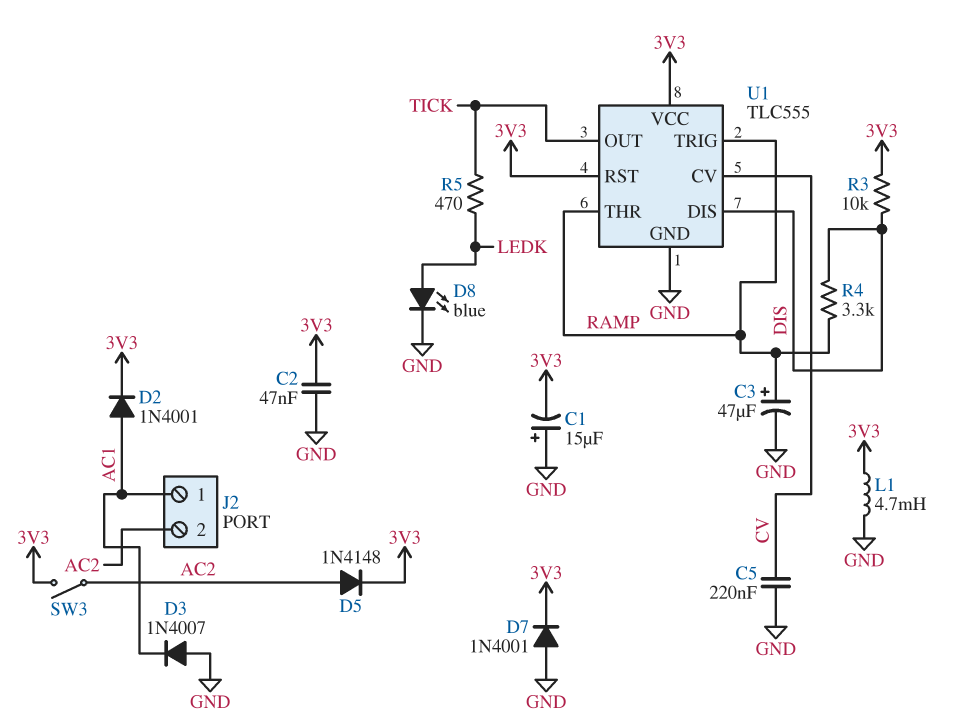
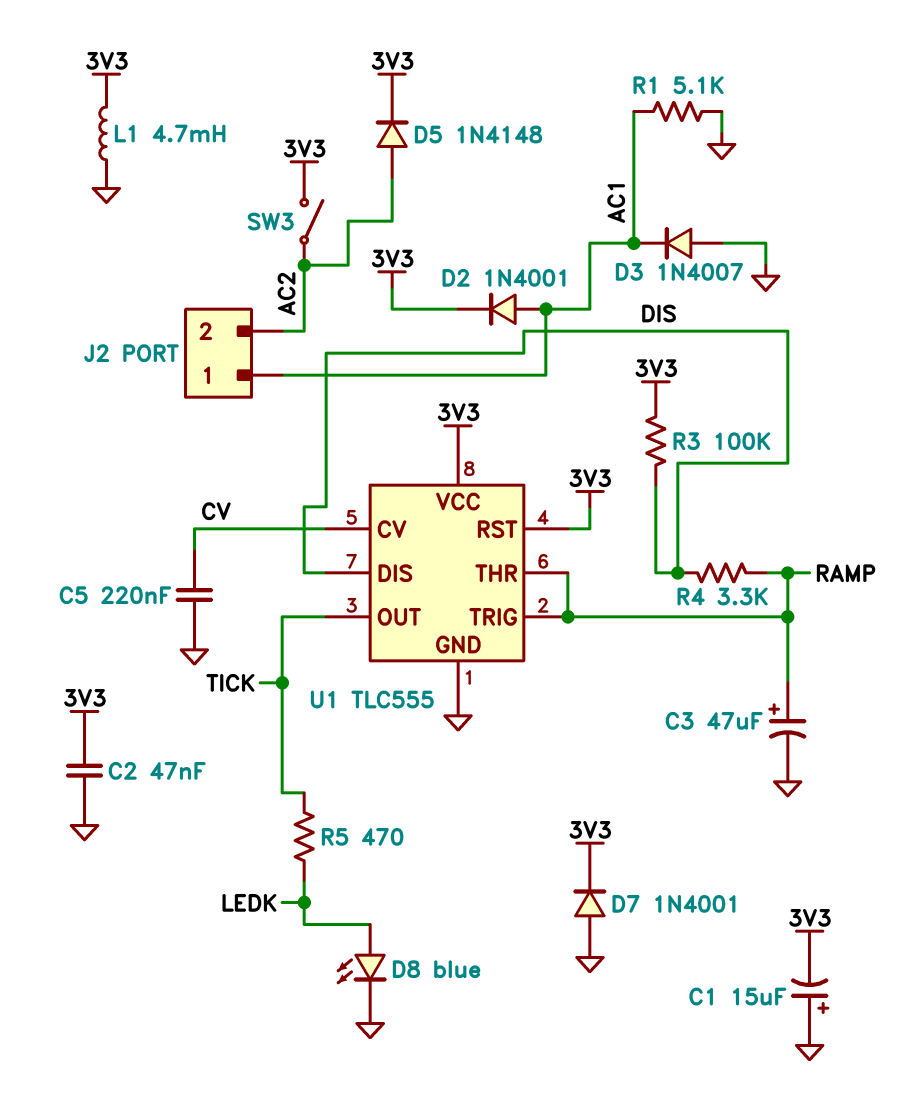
R1: none -> 5.1k (AC1, GND)
R3: 10k (3V3, DIS) -> 100k (3V3, DIS)

